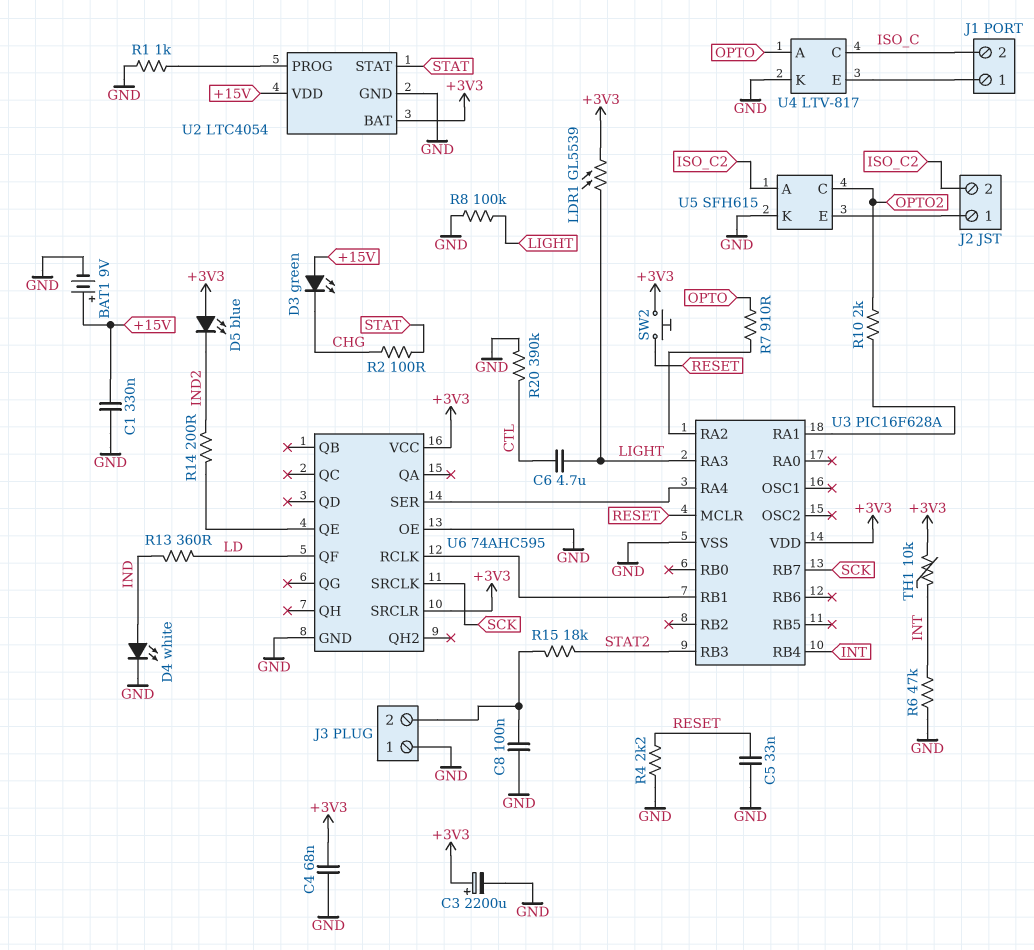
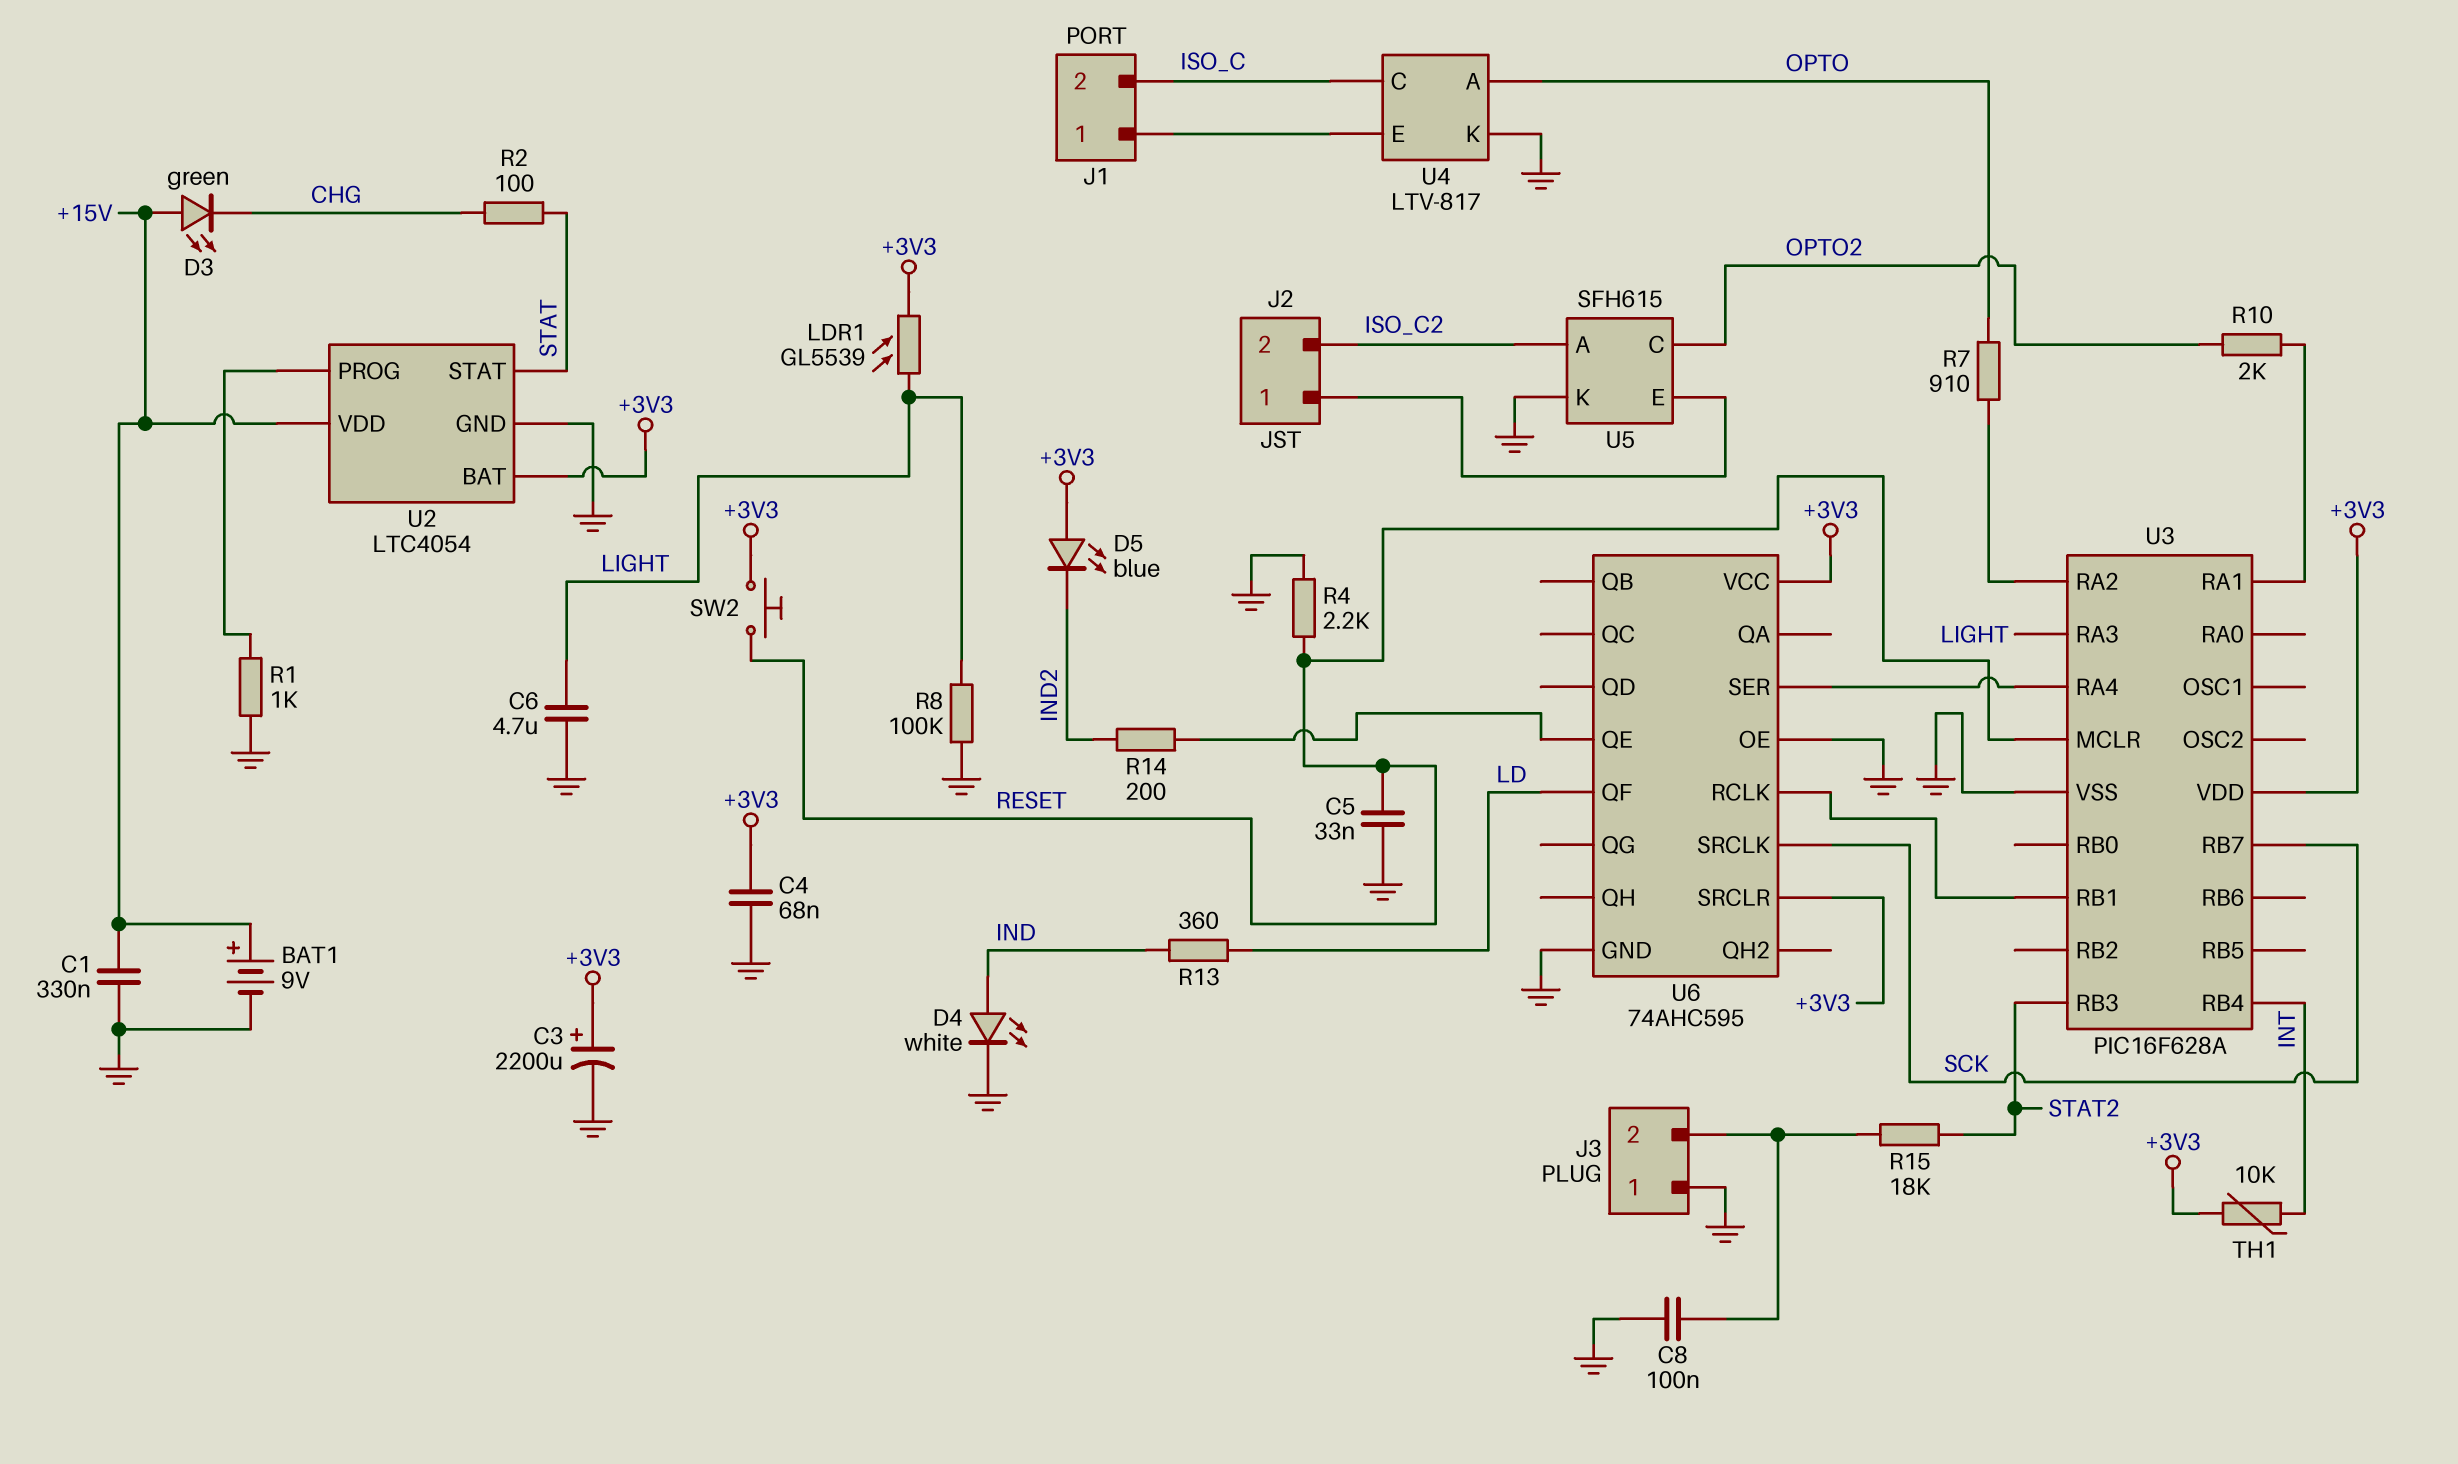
C6: 4.7uF (CTL, LIGHT) -> 4.7uF (GND, LIGHT)
R6: 47k (GND, INT) -> none
R20: 390k (CTL, GND) -> none

